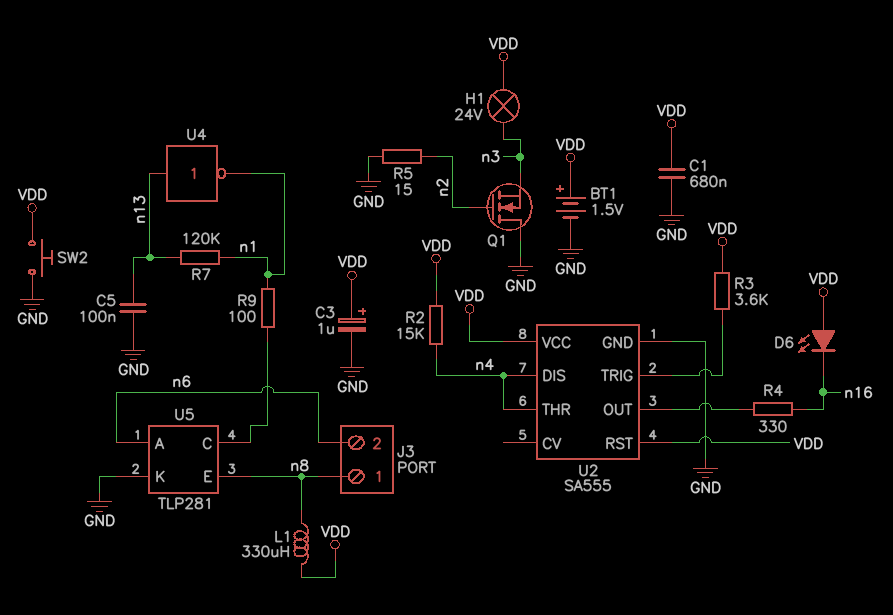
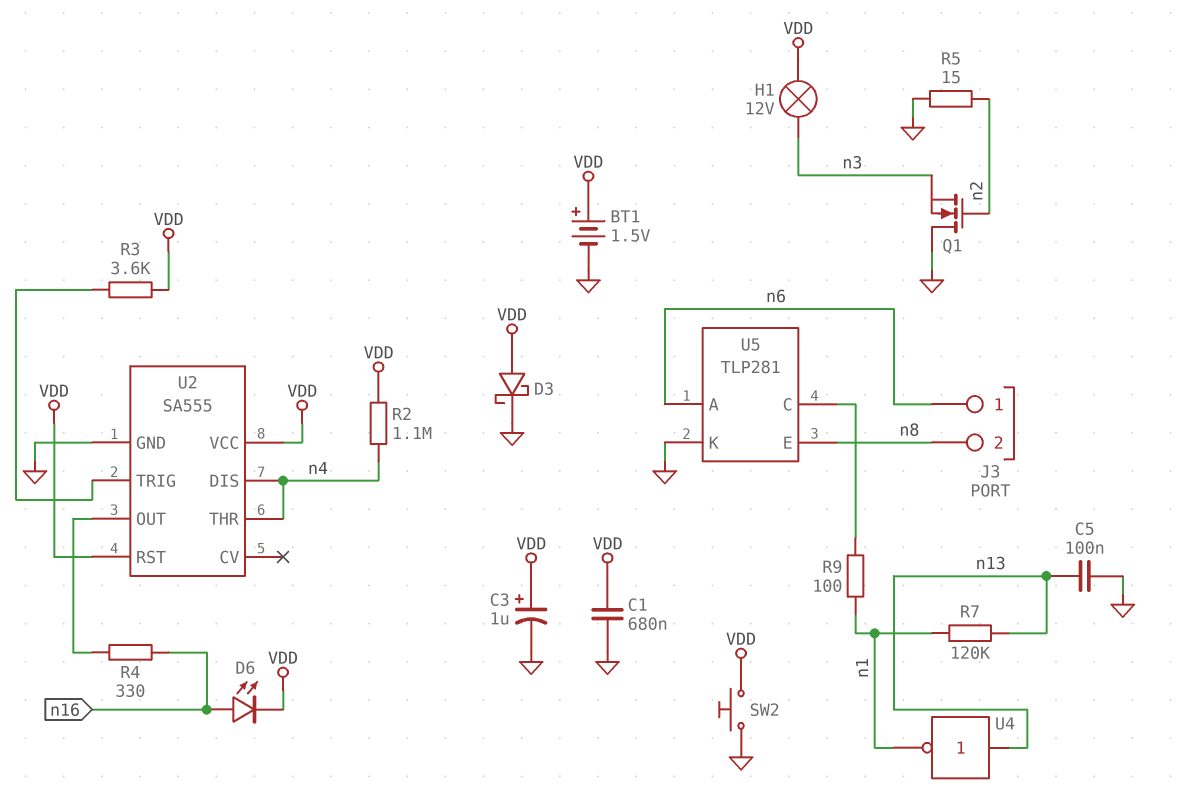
D3: none -> schottky (A VDD, K GND)
D6: LED (A VDD, K n16) -> LED (A n16, K VDD)
H1: lamp 24V (VDD, n3) -> lamp 12V (VDD, n3)
J3 pin 1: n8 -> n6
J3 pin 2: n6 -> n8
L1: 330uH (VDD, n8) -> none
R2: 15k (VDD, n4) -> 1.1M (VDD, n4)

